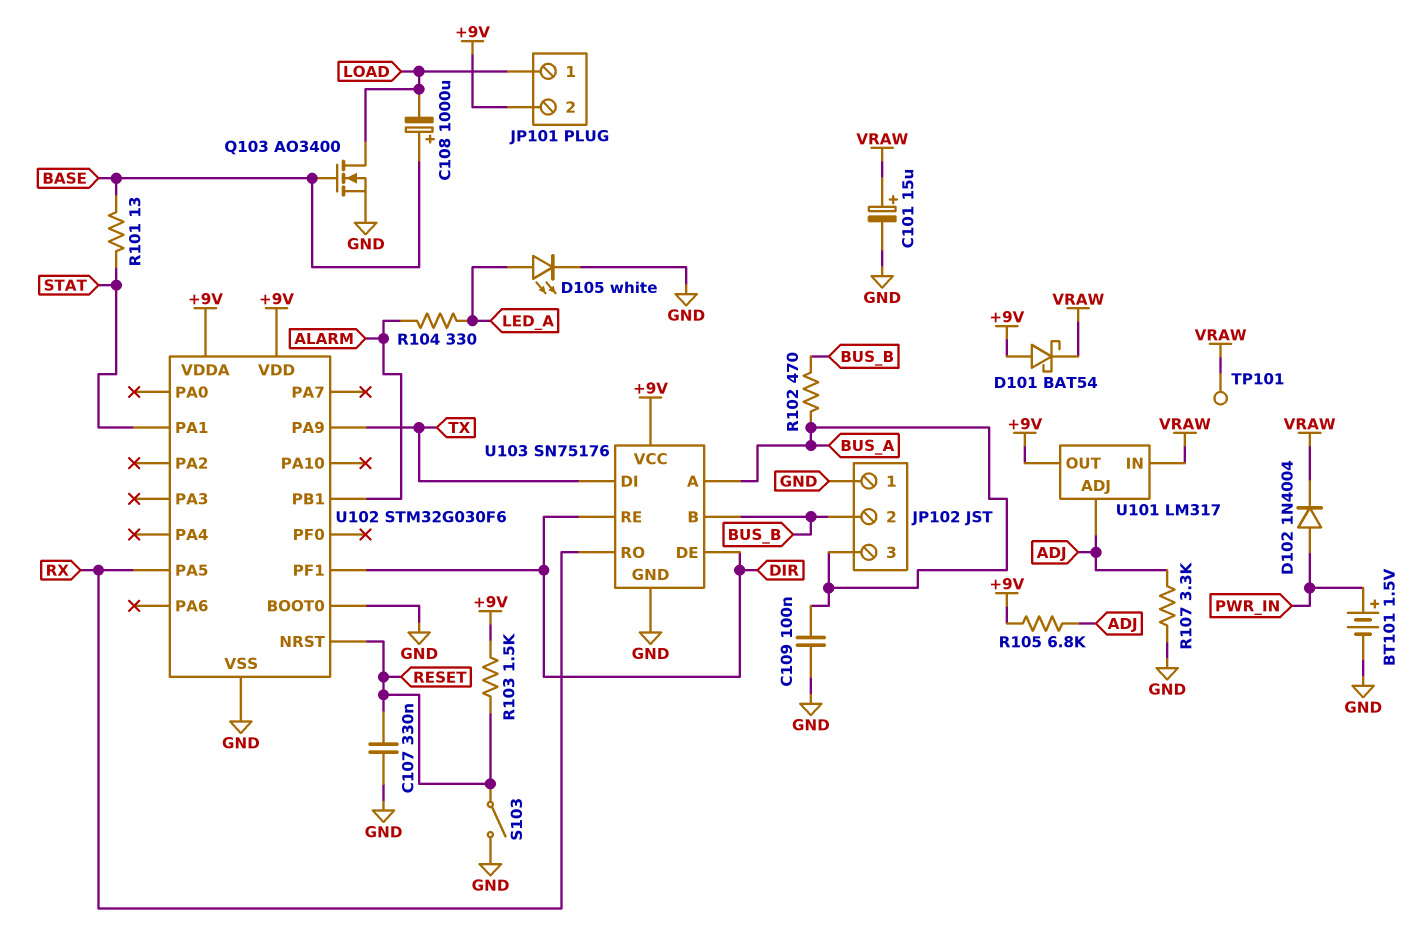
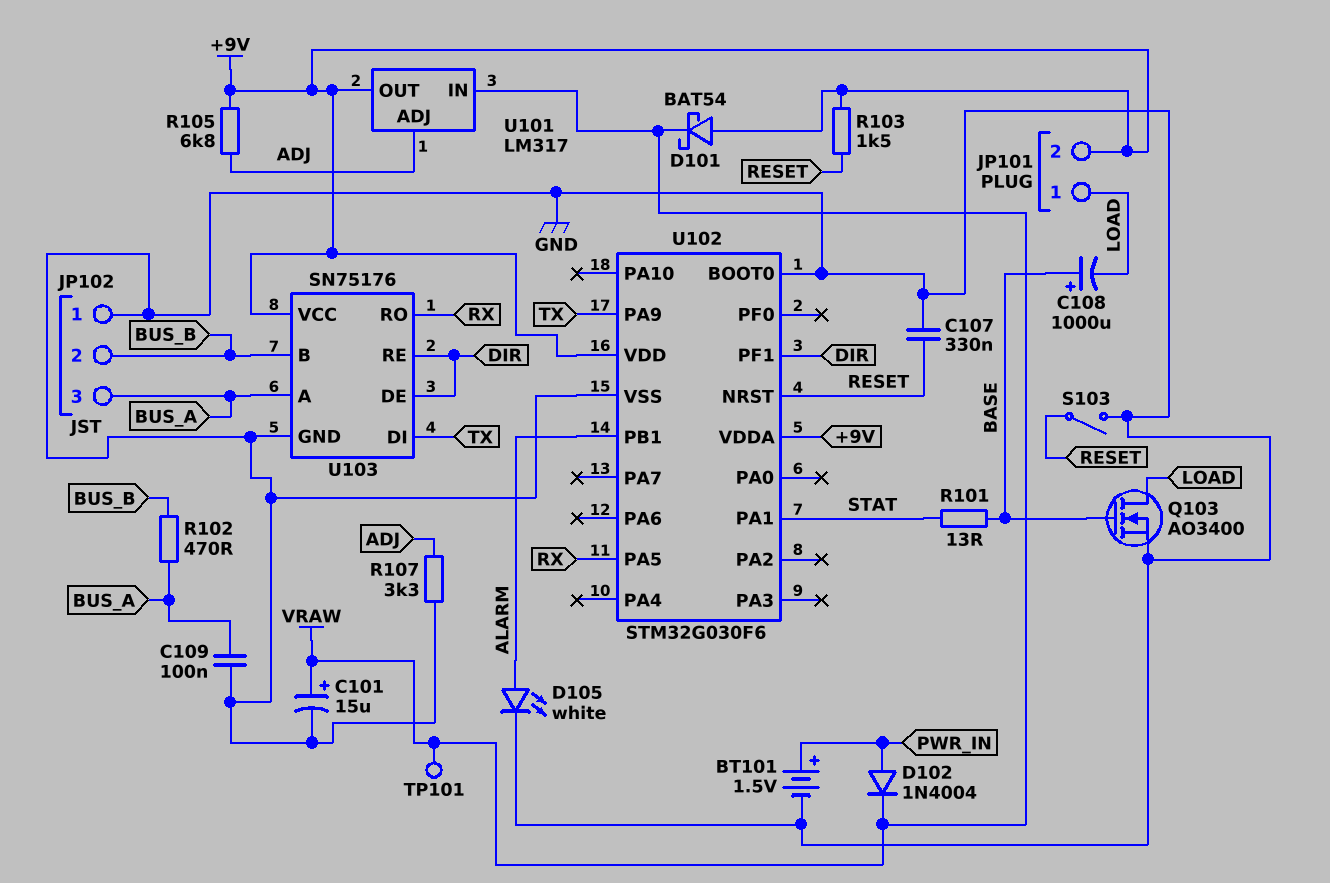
D105: LED white (A LED_A, K GND) -> LED white (A ALARM, K GND)
R104: 330 (ALARM, LED_A) -> none

